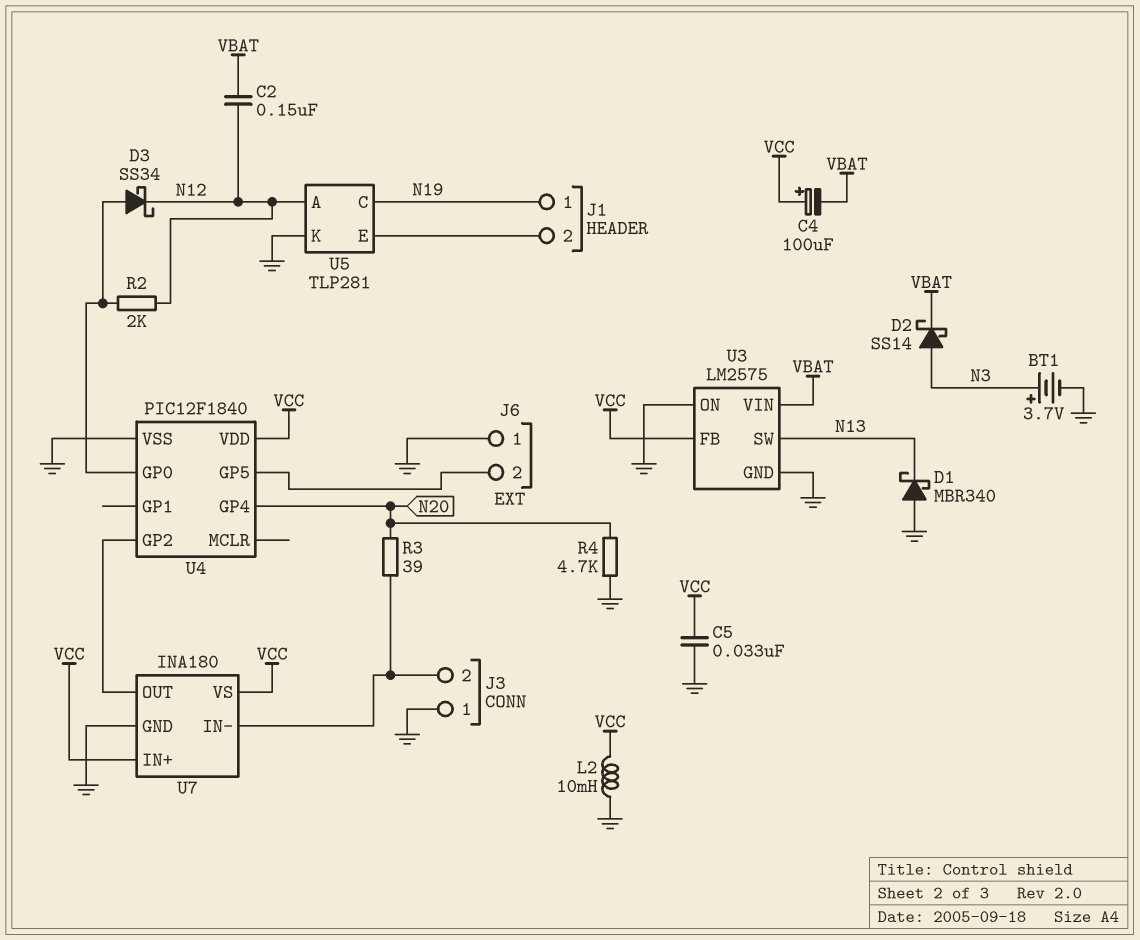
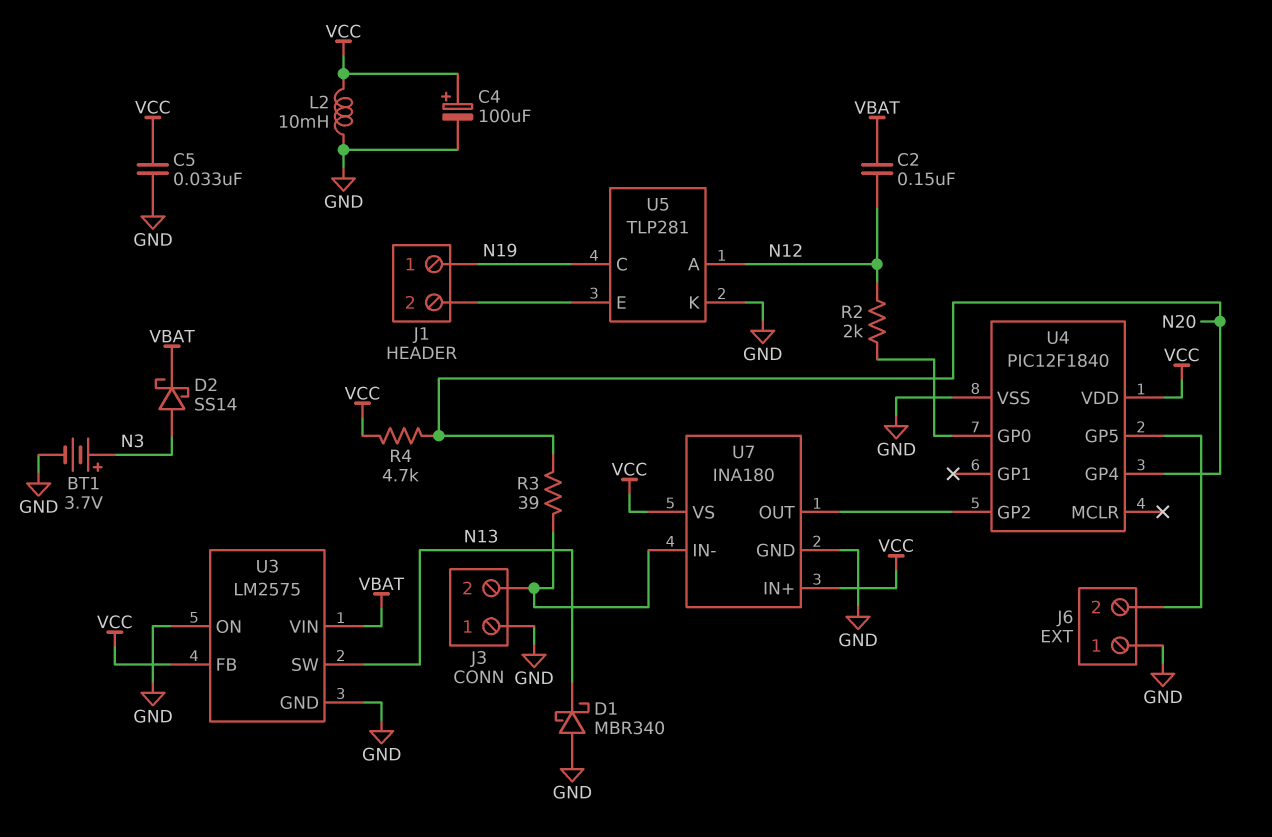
C4: 100uF (plus VCC, minus VBAT) -> 100uF (plus VCC, minus GND)
D3: schottky SS34 (A U4/GP0, K N12) -> none
R4: 4.7k (GND, N20) -> 4.7k (N20, VCC)

